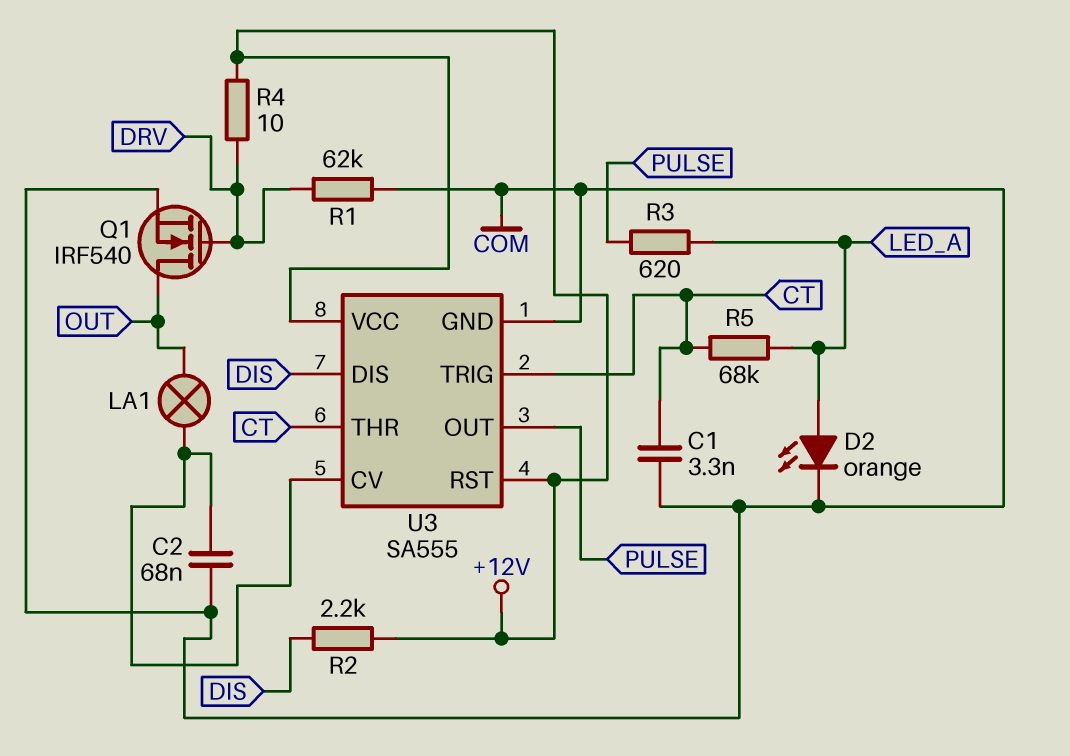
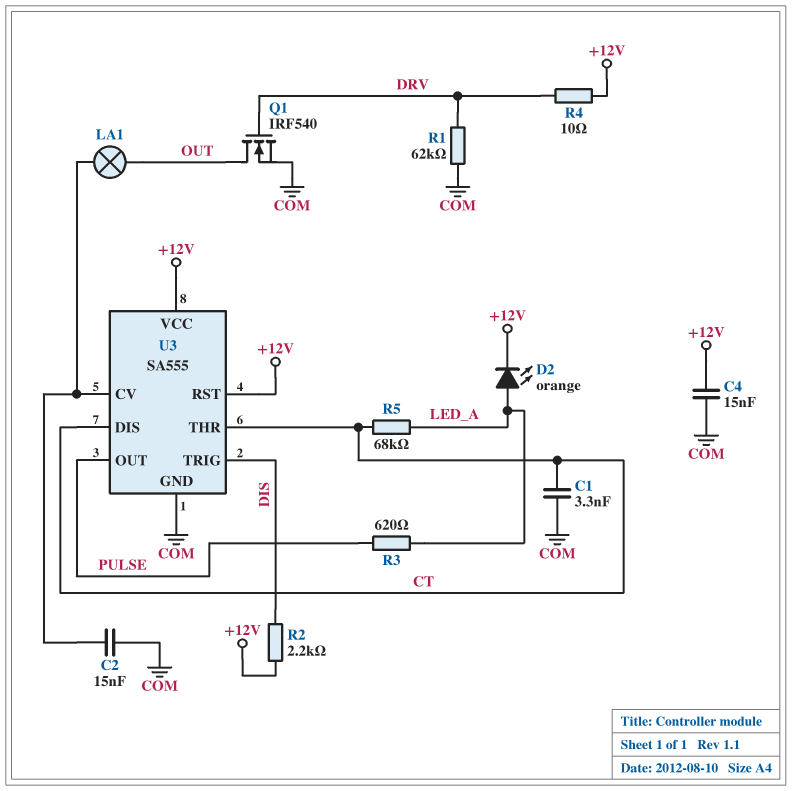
C2: 68nF (COM, U3/CV) -> 15nF (COM, U3/CV)
C4: none -> 15nF (+12V, COM)
D2: LED orange (A LED_A, K COM) -> LED orange (A LED_A, K +12V)
U3 pin DIS: DIS -> CT
U3 pin TRIG: CT -> DIS

